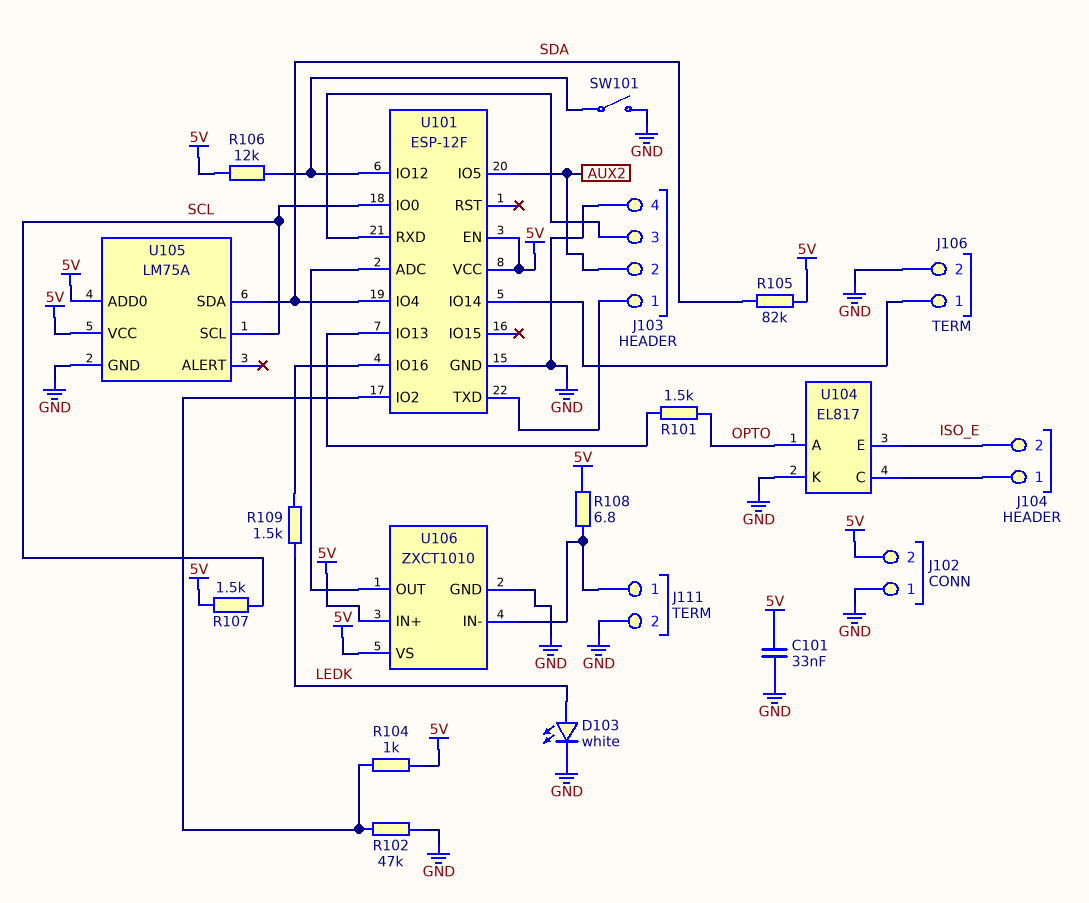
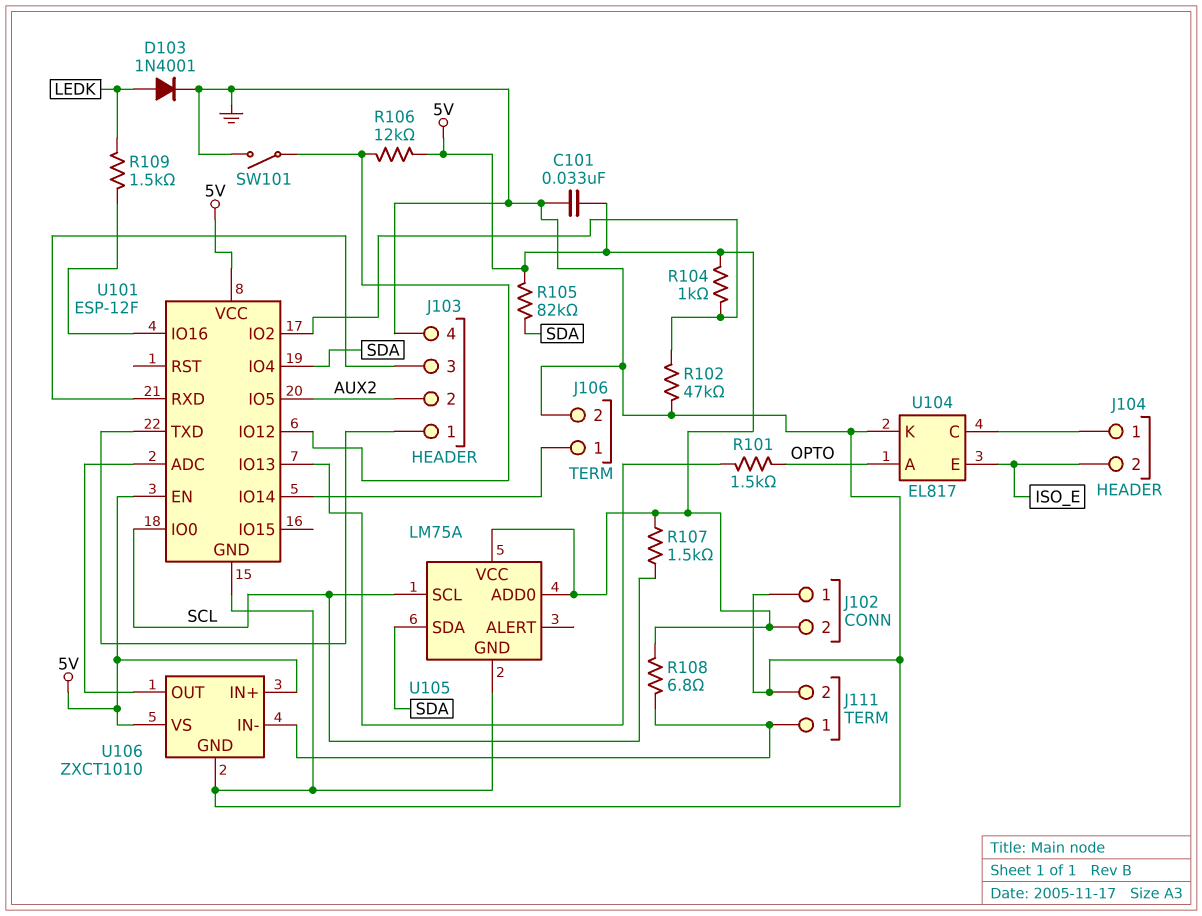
D103: LED white (A LEDK, K GND) -> diode 1N4001 (A LEDK, K GND)

